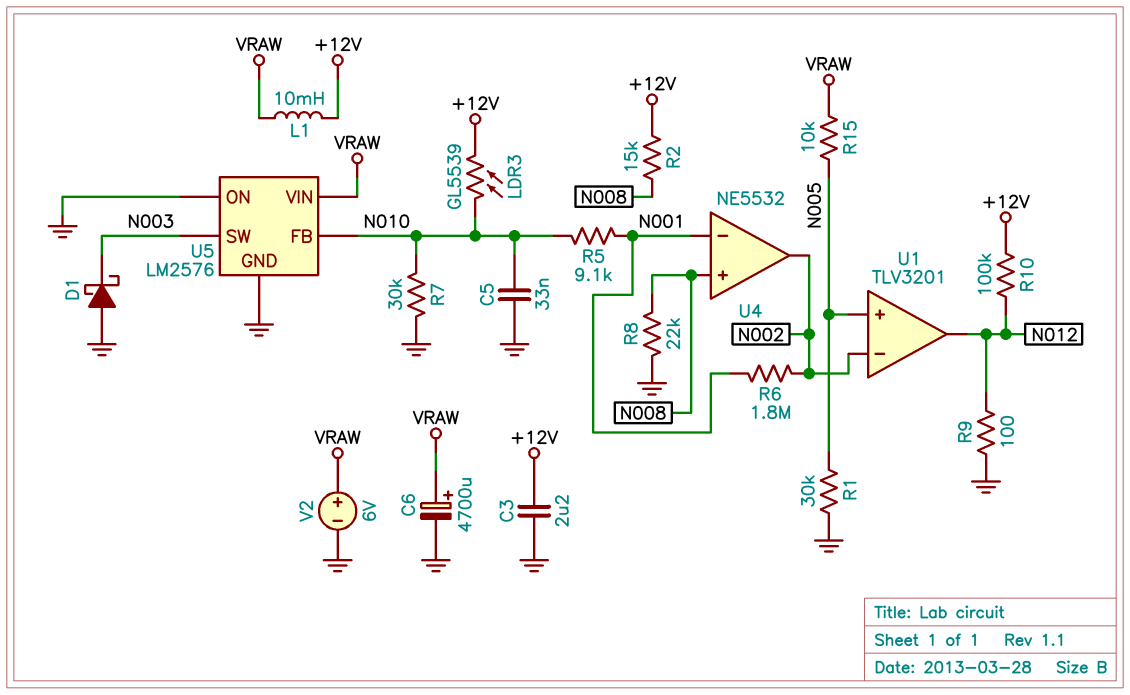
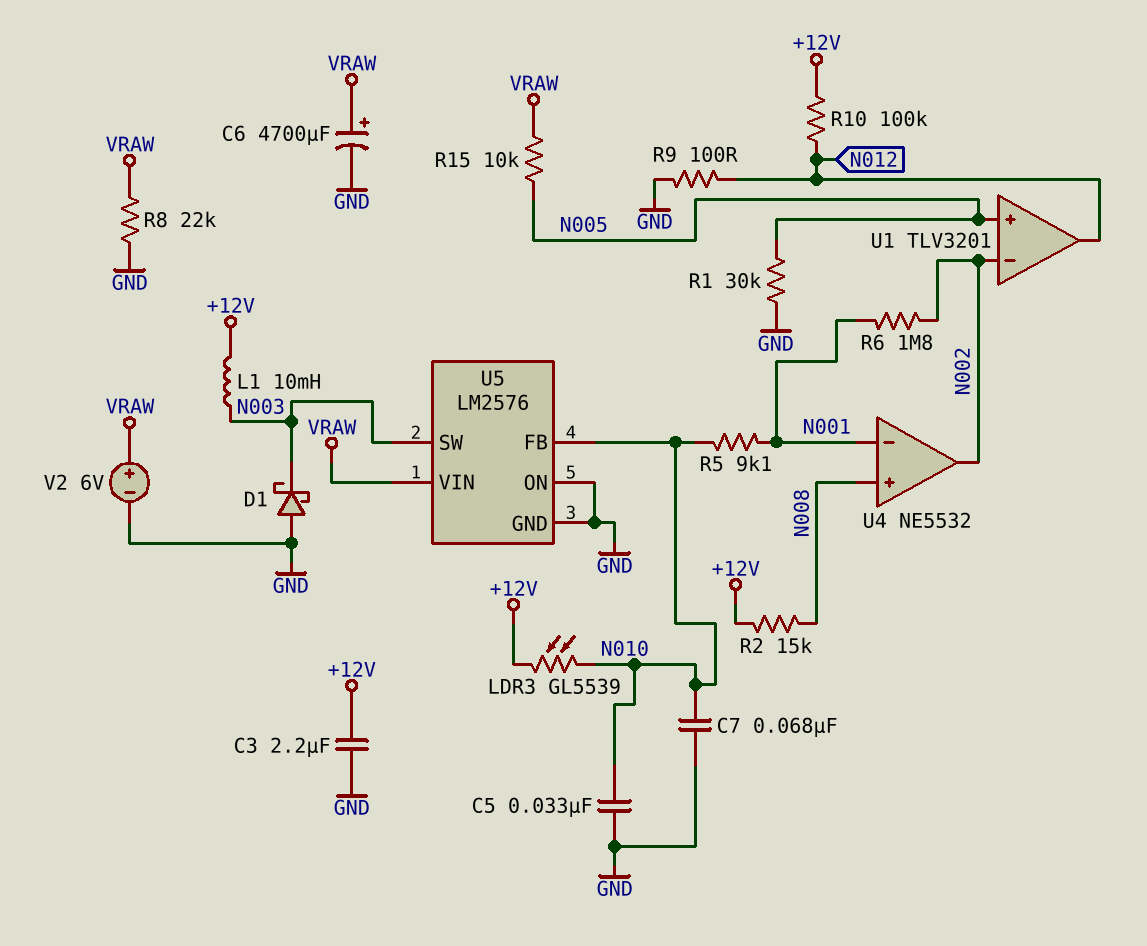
C7: none -> 68nF (GND, N010)
L1: 10mH (+12V, VRAW) -> 10mH (+12V, N003)
R7: 30k (GND, N010) -> none
R8: 22k (GND, N008) -> 22k (GND, VRAW)

